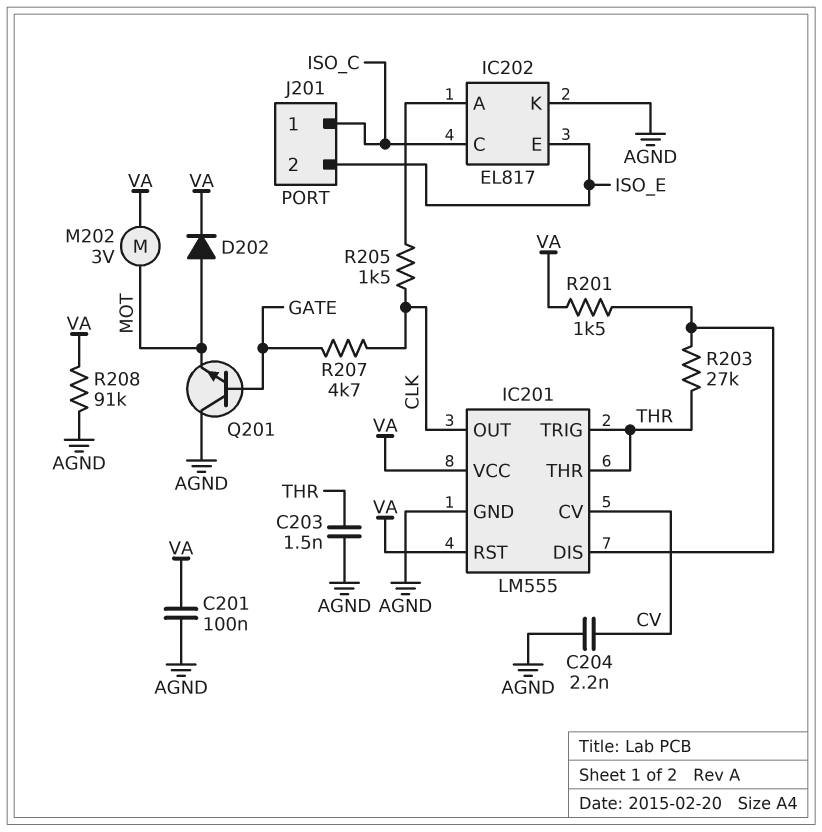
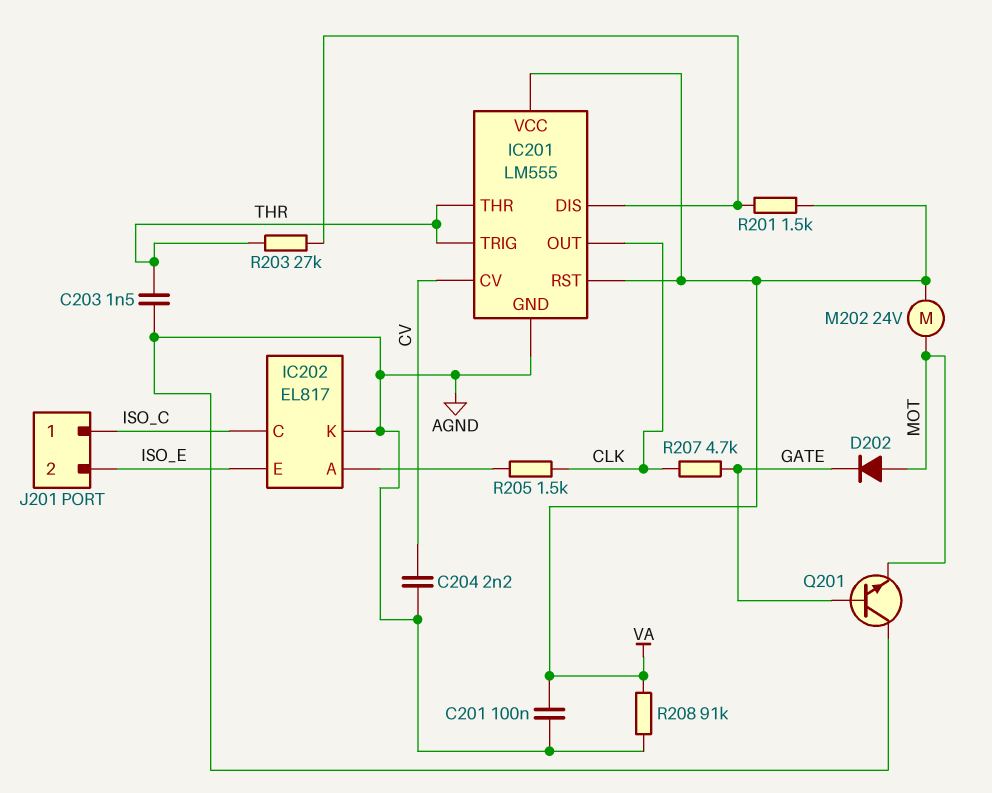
D202: diode (A MOT, K VA) -> diode (A MOT, K GATE)
M202: motor 3V (MOT, VA) -> motor 24V (MOT, VA)

